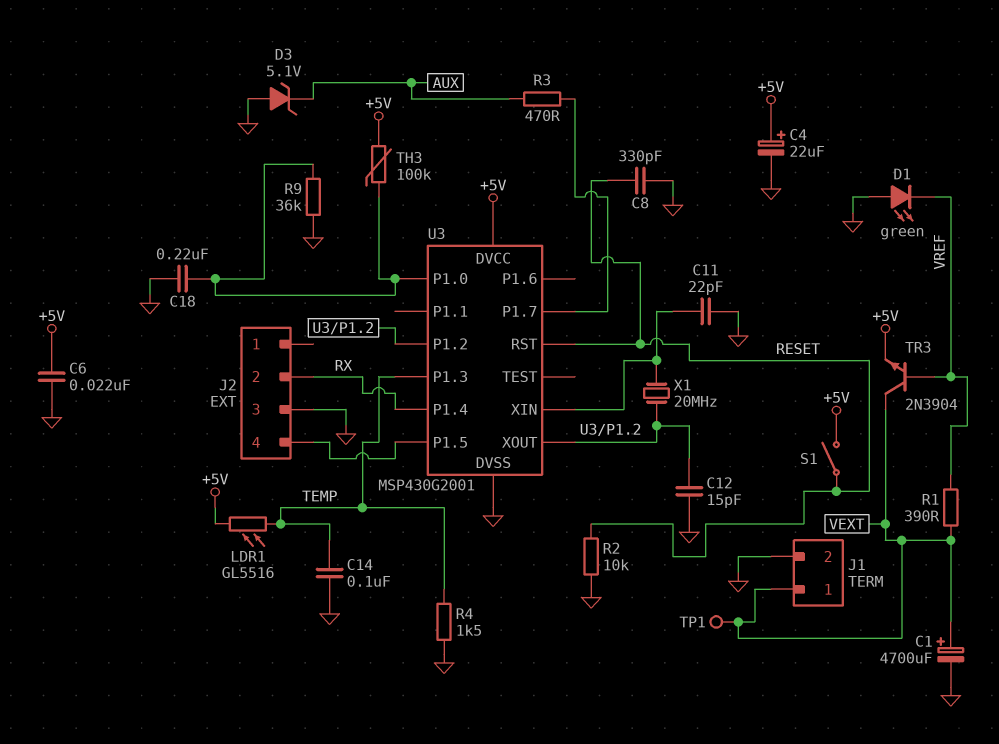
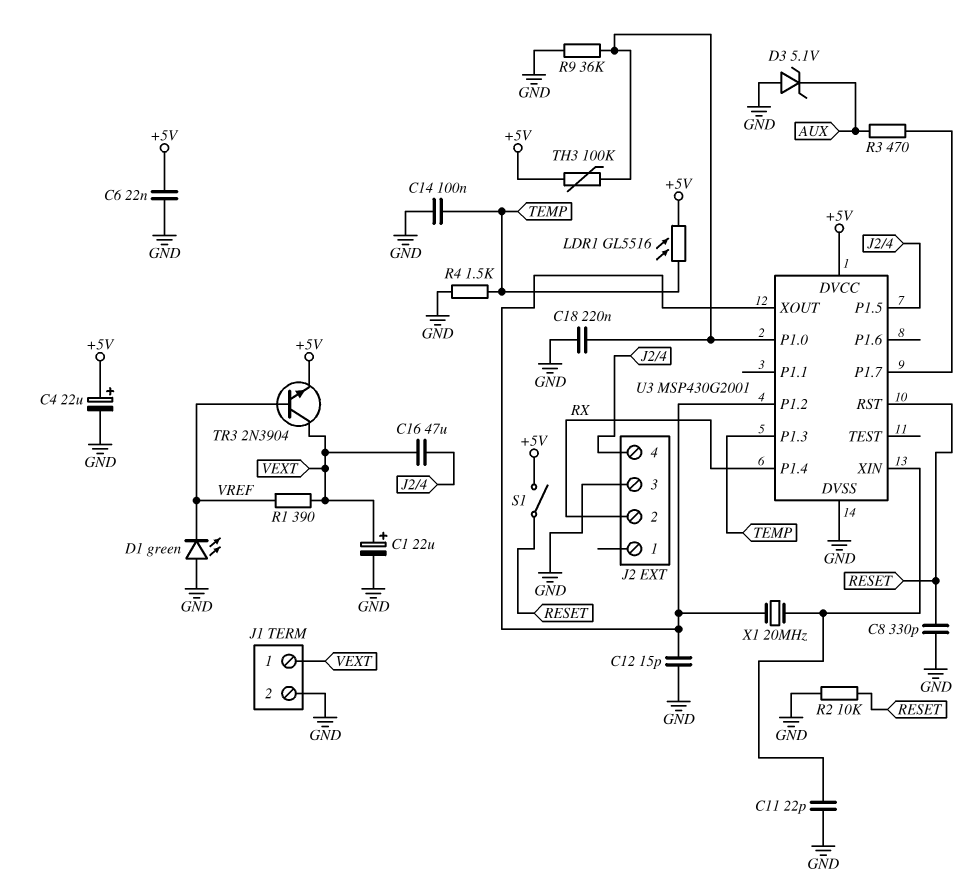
C1: 4700uF (plus VEXT, minus GND) -> 22uF (plus VEXT, minus GND)
C16: none -> 47uF (J2/4, VEXT)
TP1: test point (VEXT) -> none

